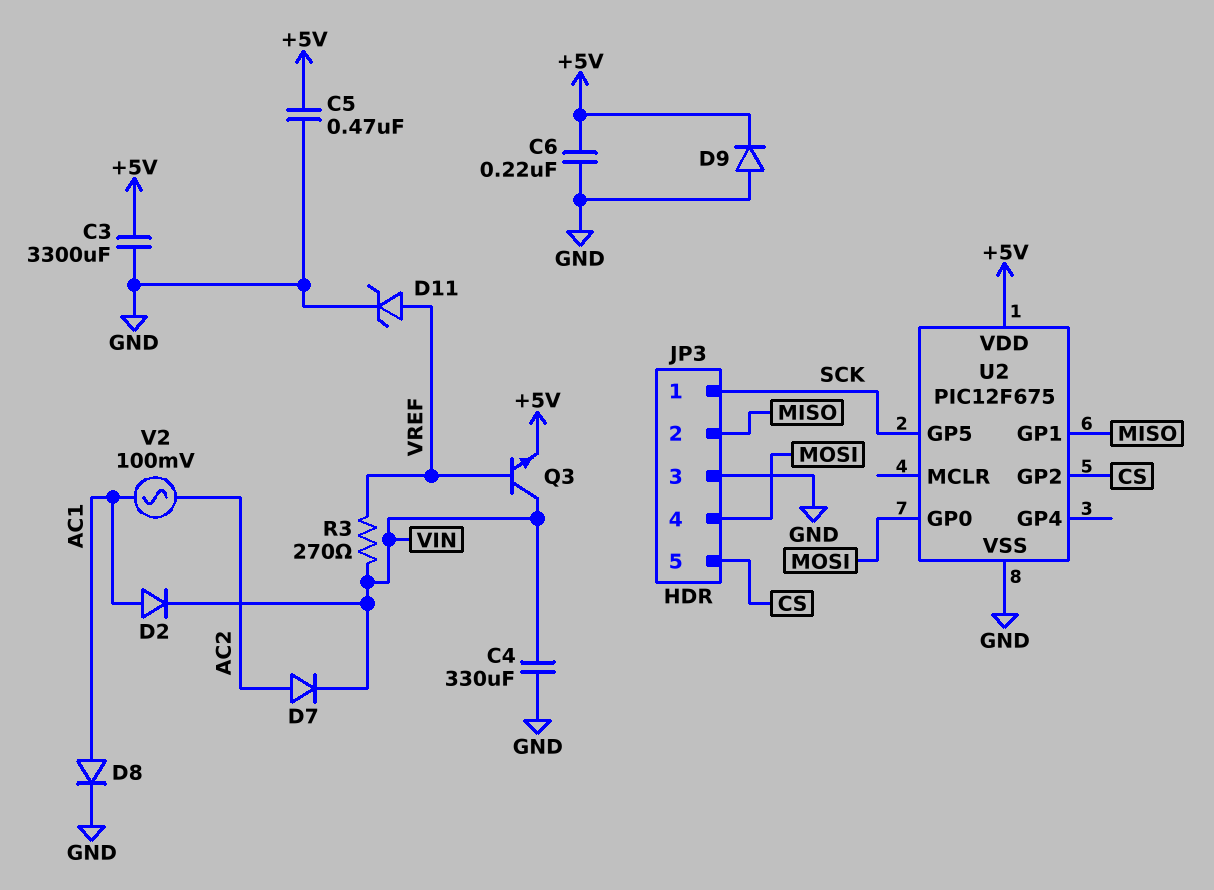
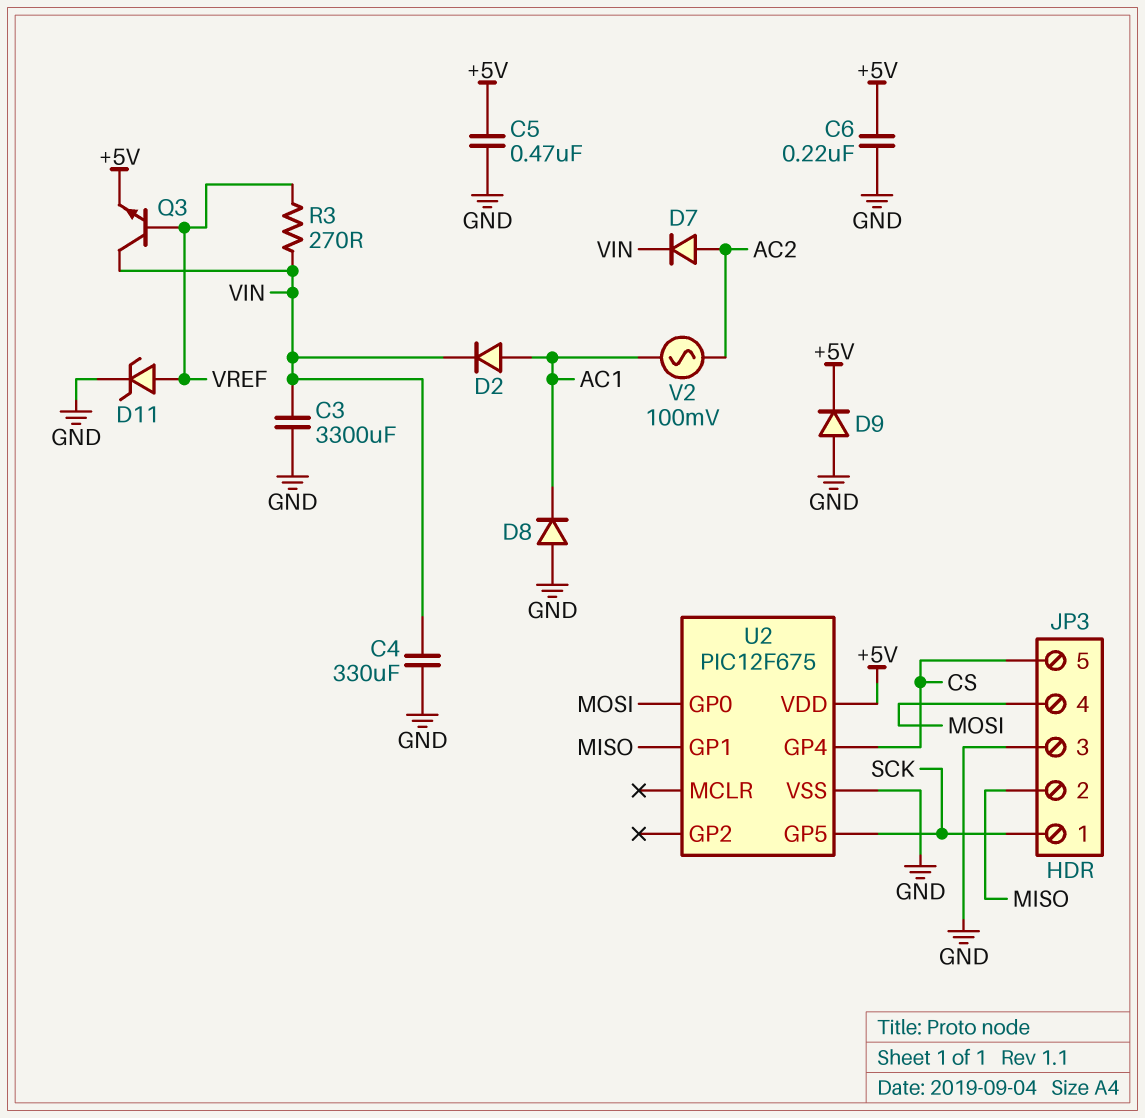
C3: 3300uF (+5V, GND) -> 3300uF (GND, VIN)
D8: diode (A AC1, K GND) -> diode (A GND, K AC1)
U2 pin GP2: CS -> none
U2 pin GP4: none -> CS

